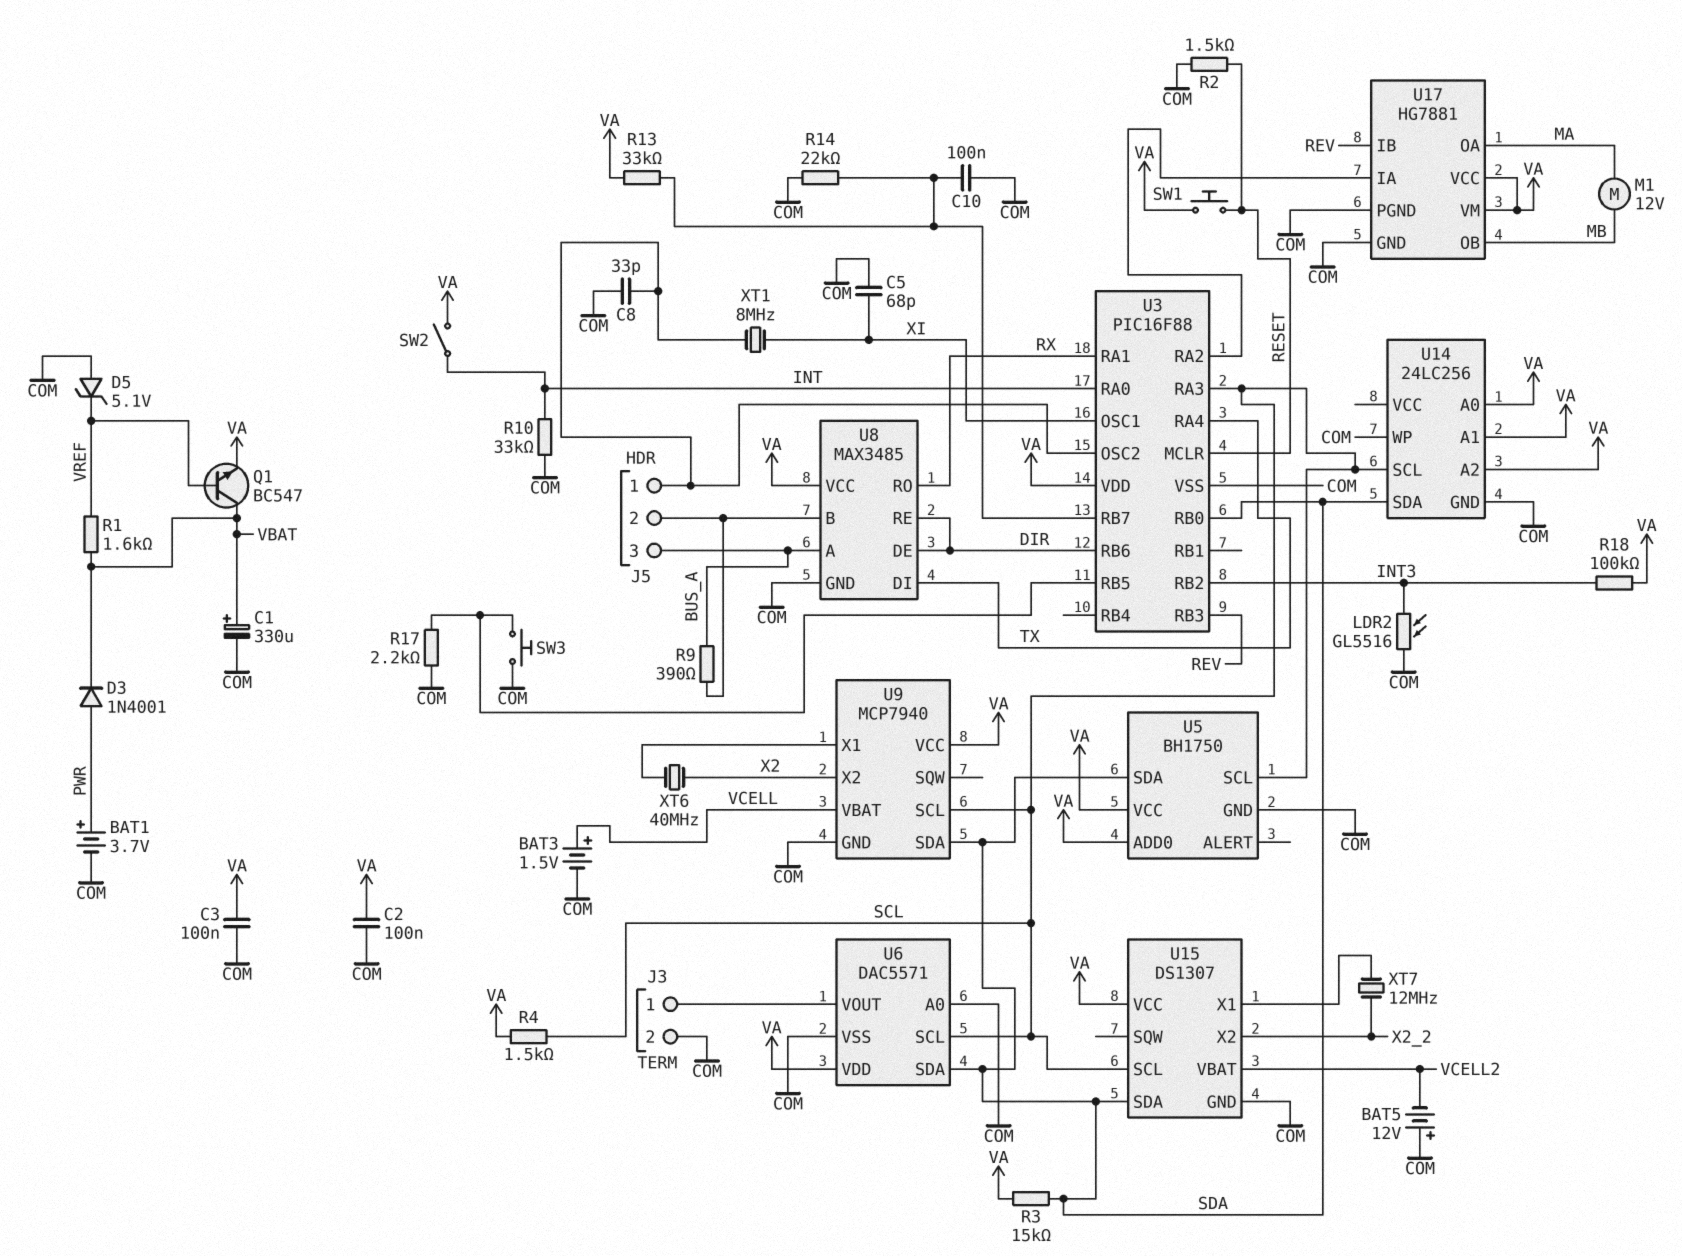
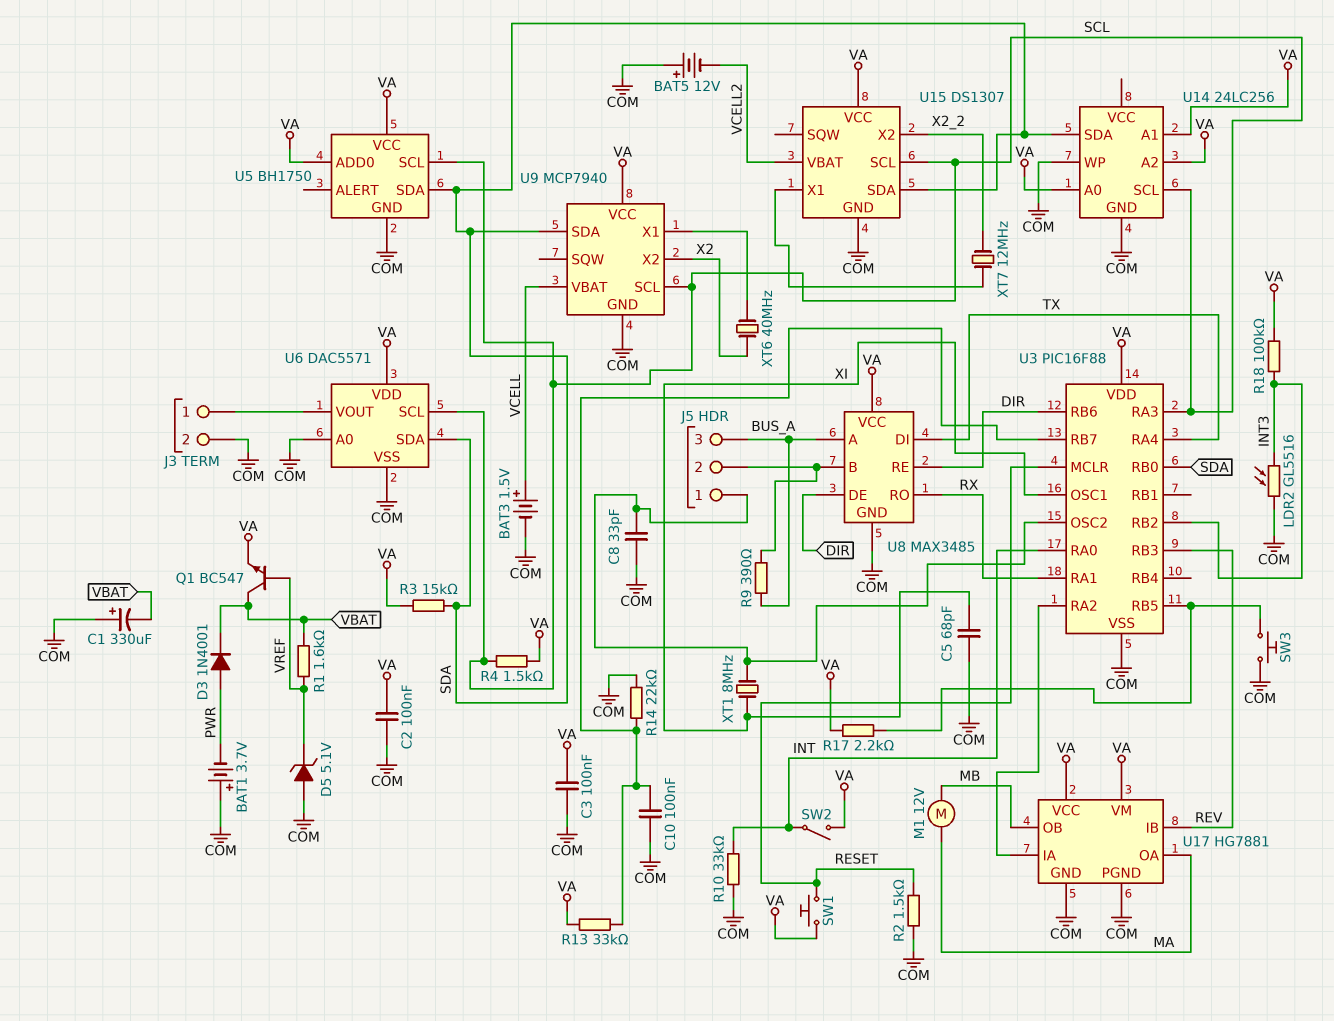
BAT1: 3.7V (plus PWR, minus COM) -> 3.7V (plus COM, minus PWR)
C1: 330uF (plus VBAT, minus COM) -> 330uF (plus COM, minus VBAT)
R17: 2.2k (COM, U3/RB5) -> 2.2k (U3/RB5, VA)

